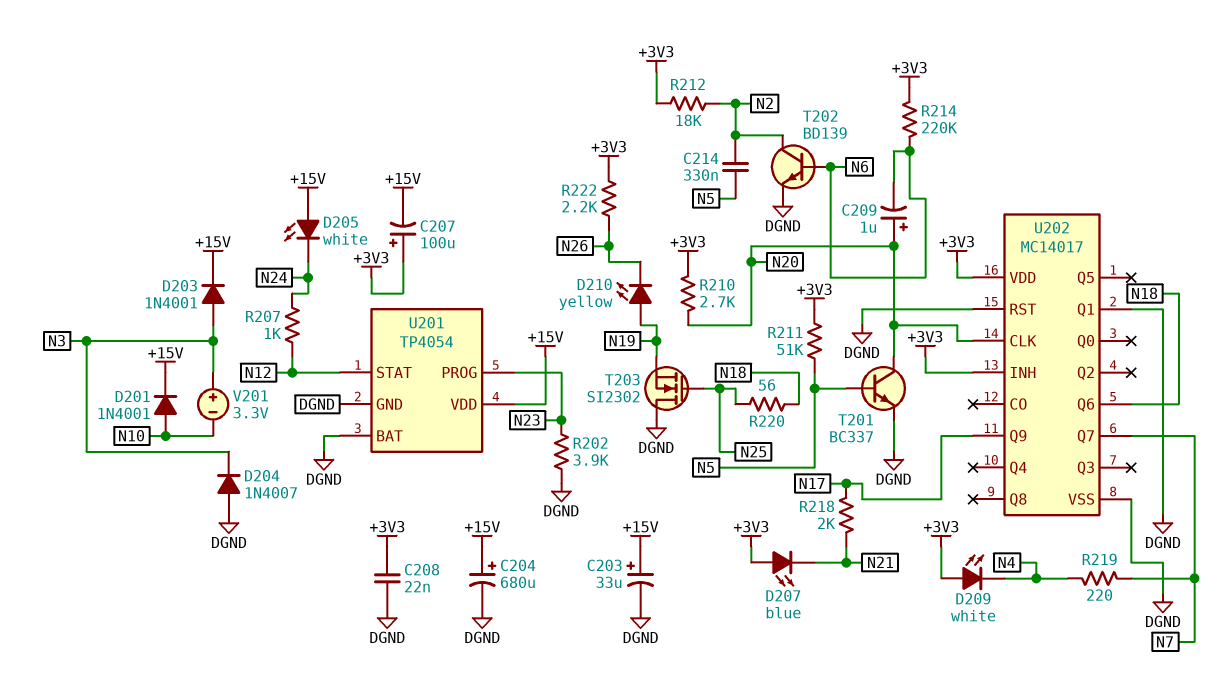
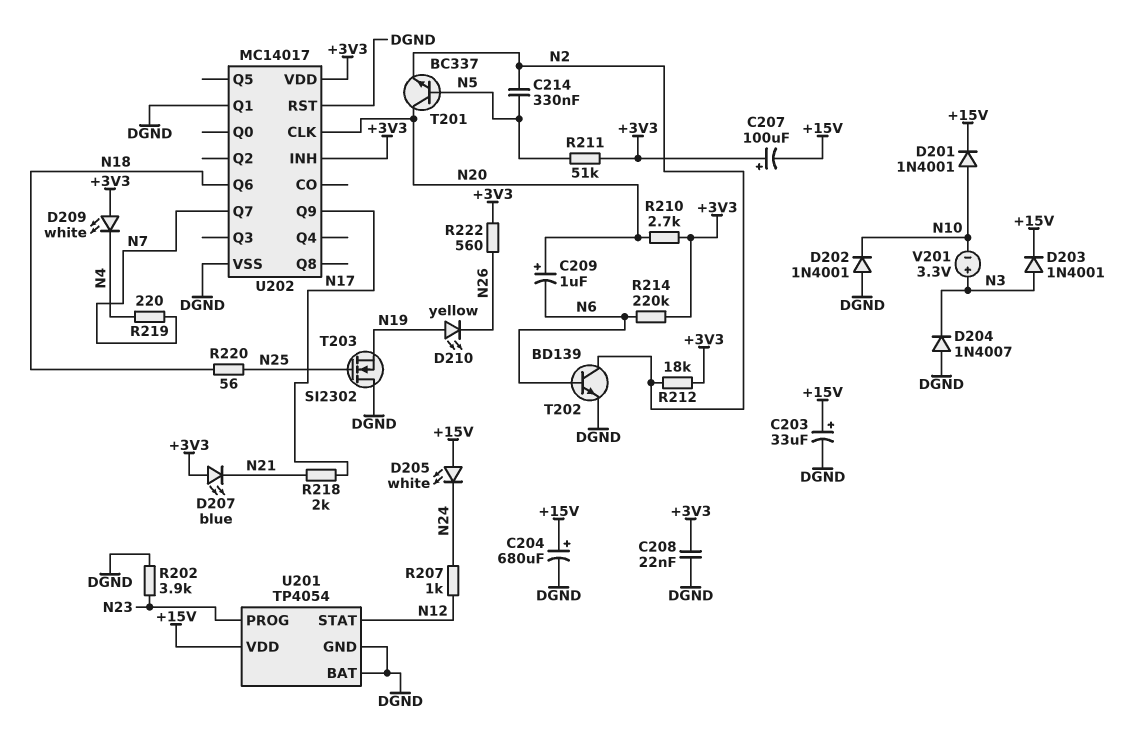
D202: none -> diode 1N4001 (A DGND, K N10)
R222: 2.2k (+3V3, N26) -> 560 (+3V3, N26)
T201: NPN BC337 (B N5, C N20, E DGND) -> NPN BC337 (B N5, C N20, E N2)

